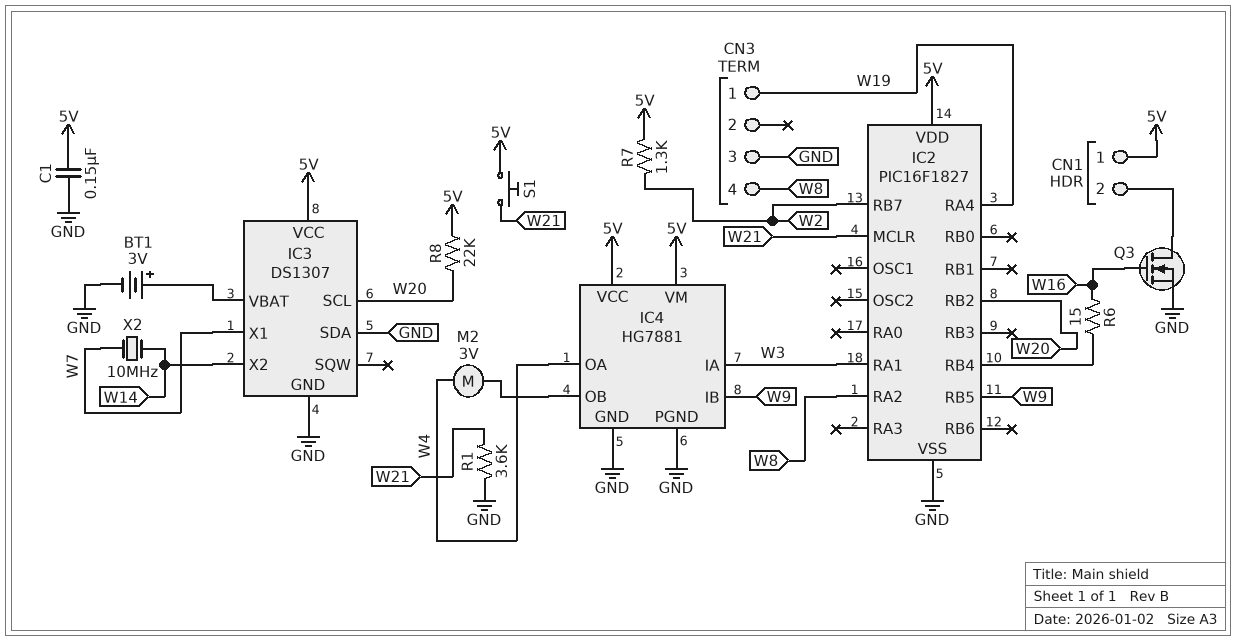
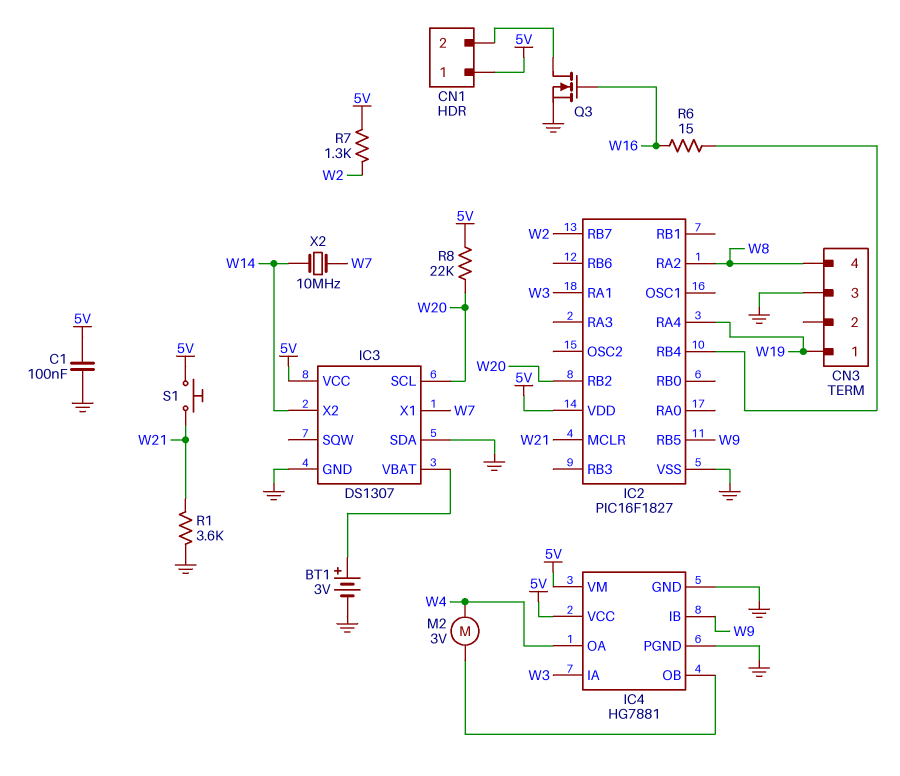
C1: 150nF (5V, GND) -> 100nF (5V, GND)

